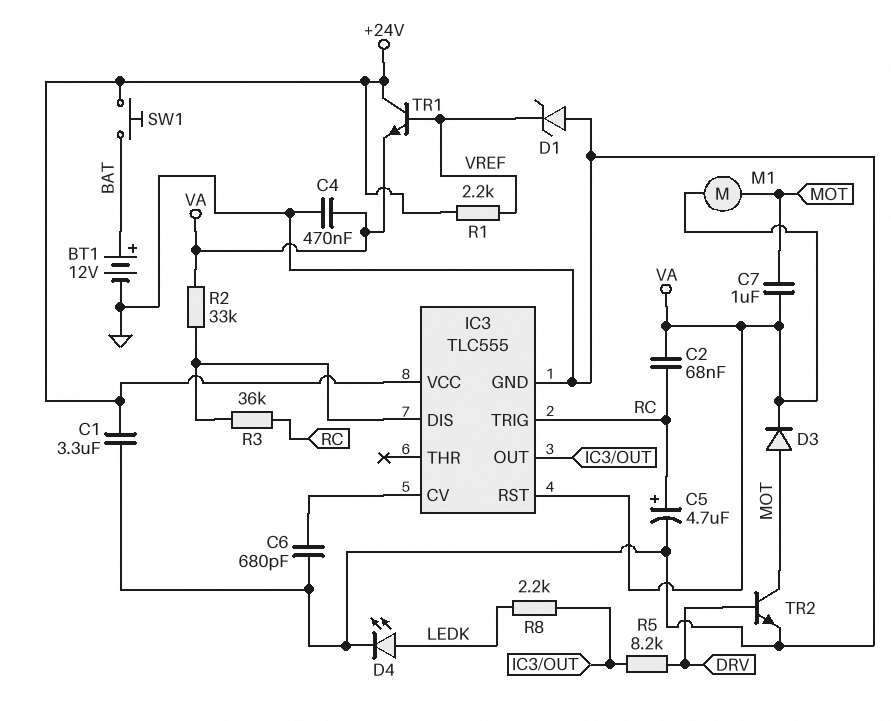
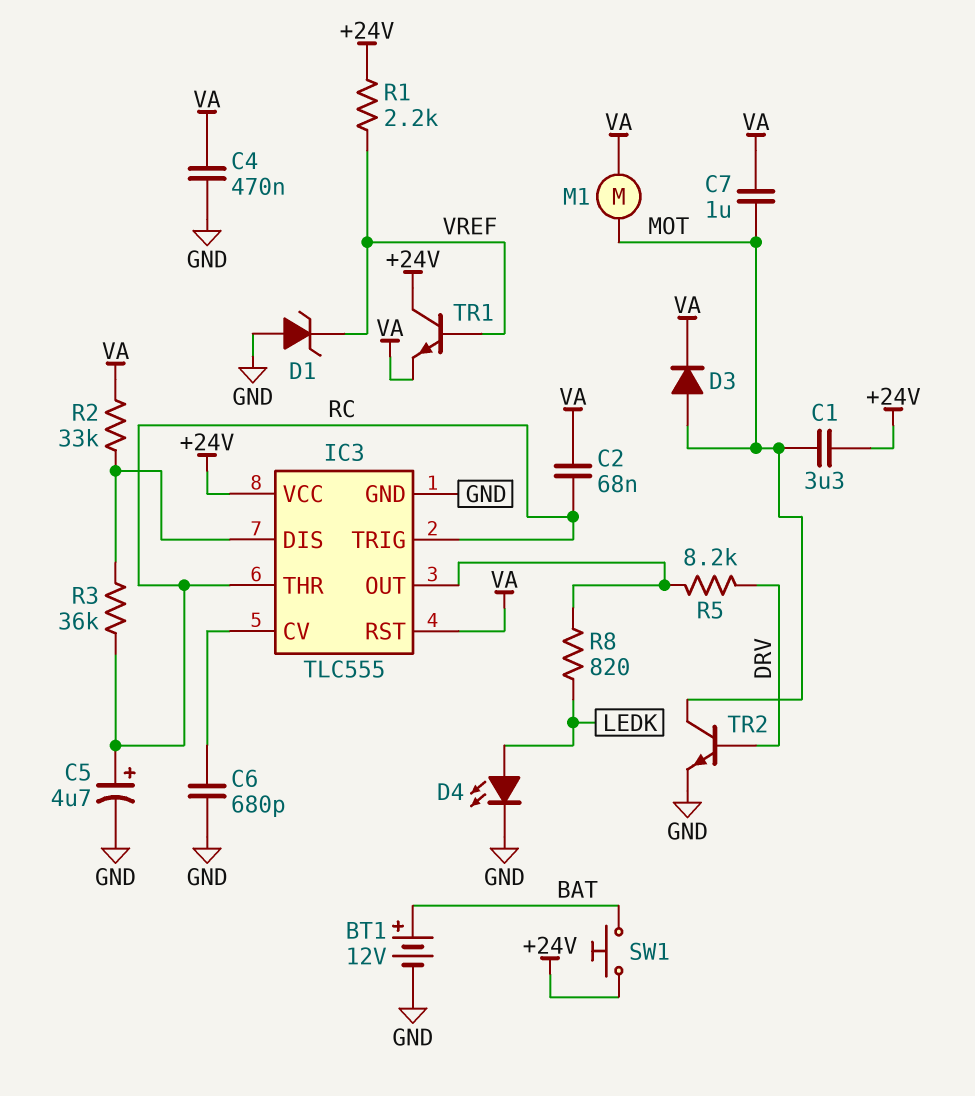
C1: 3.3uF (+24V, GND) -> 3.3uF (+24V, MOT)
IC3 pin THR: none -> RC
R8: 2.2k (IC3/OUT, LEDK) -> 820 (IC3/OUT, LEDK)

